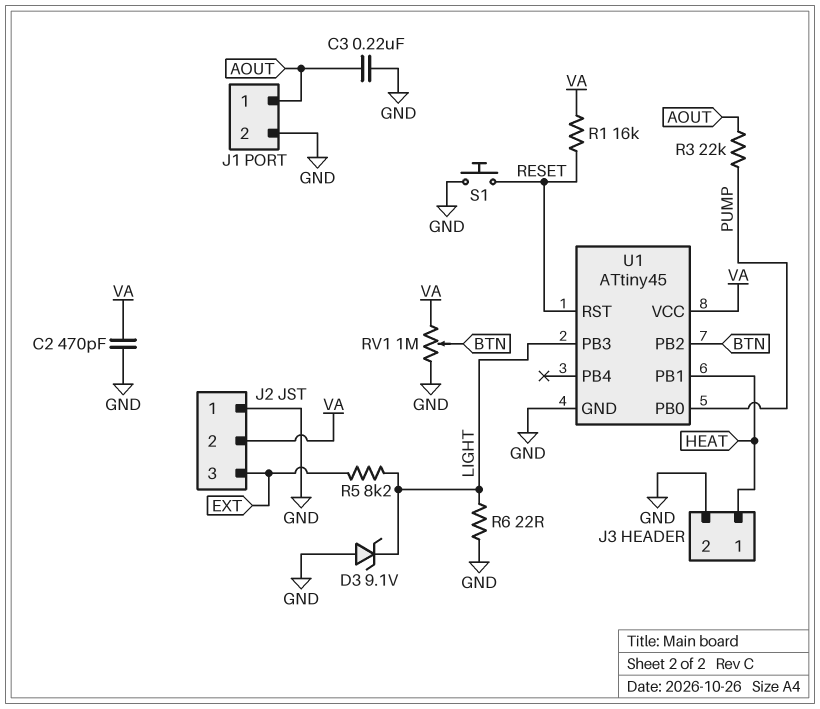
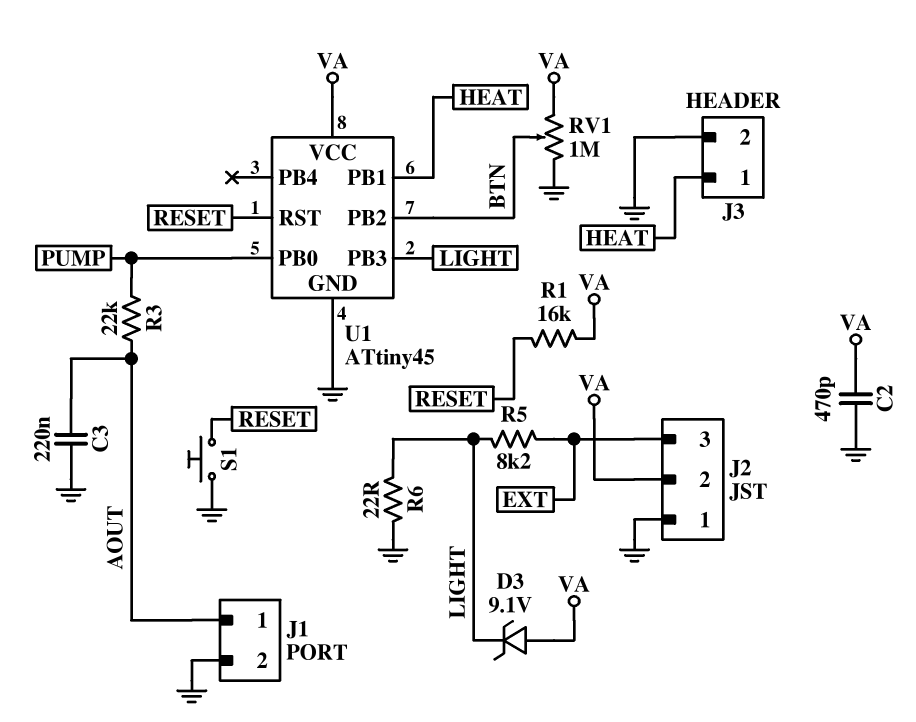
D3: zener 9.1V (A GND, K LIGHT) -> zener 9.1V (A VA, K LIGHT)

